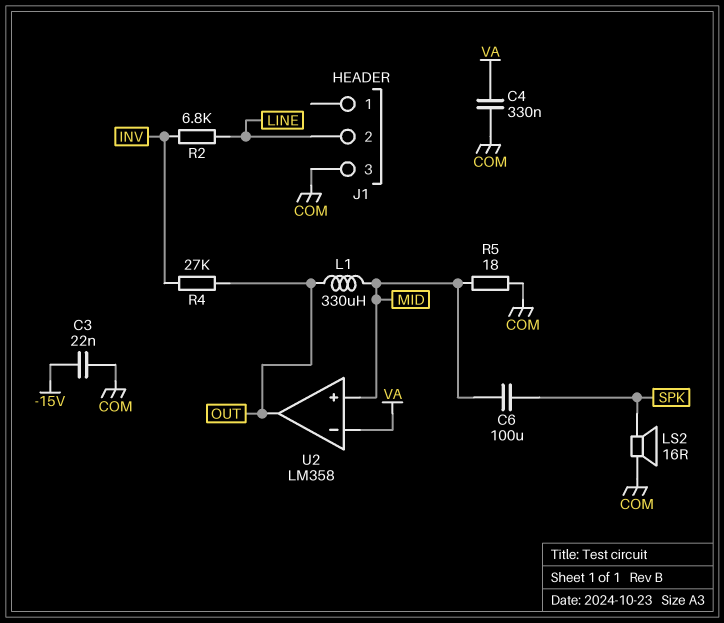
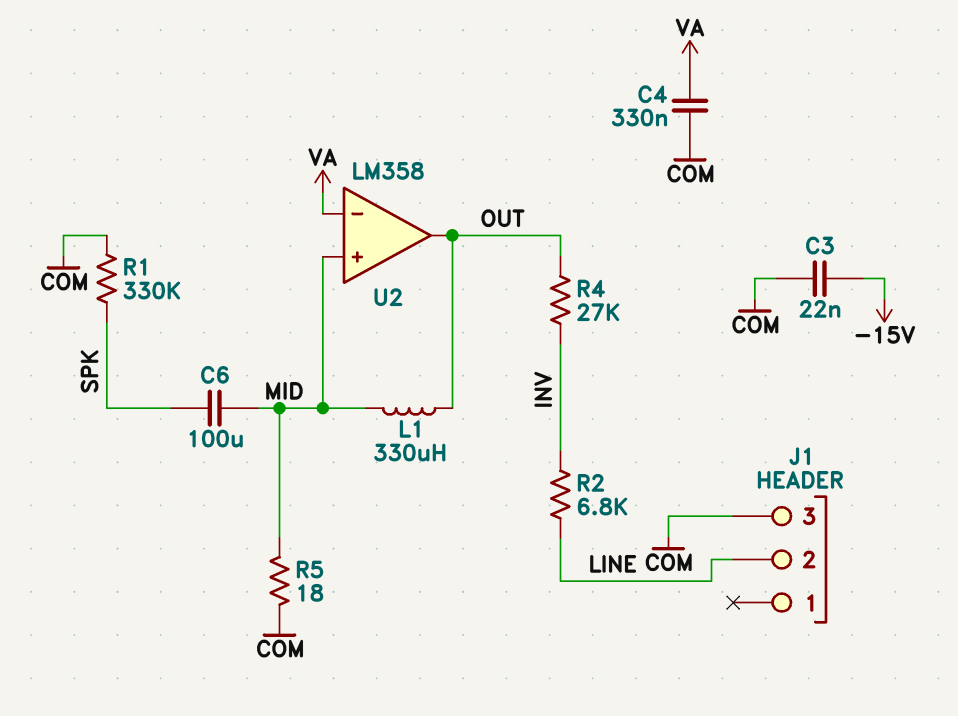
LS2: speaker 16R (COM, SPK) -> none
R1: none -> 330k (COM, SPK)

